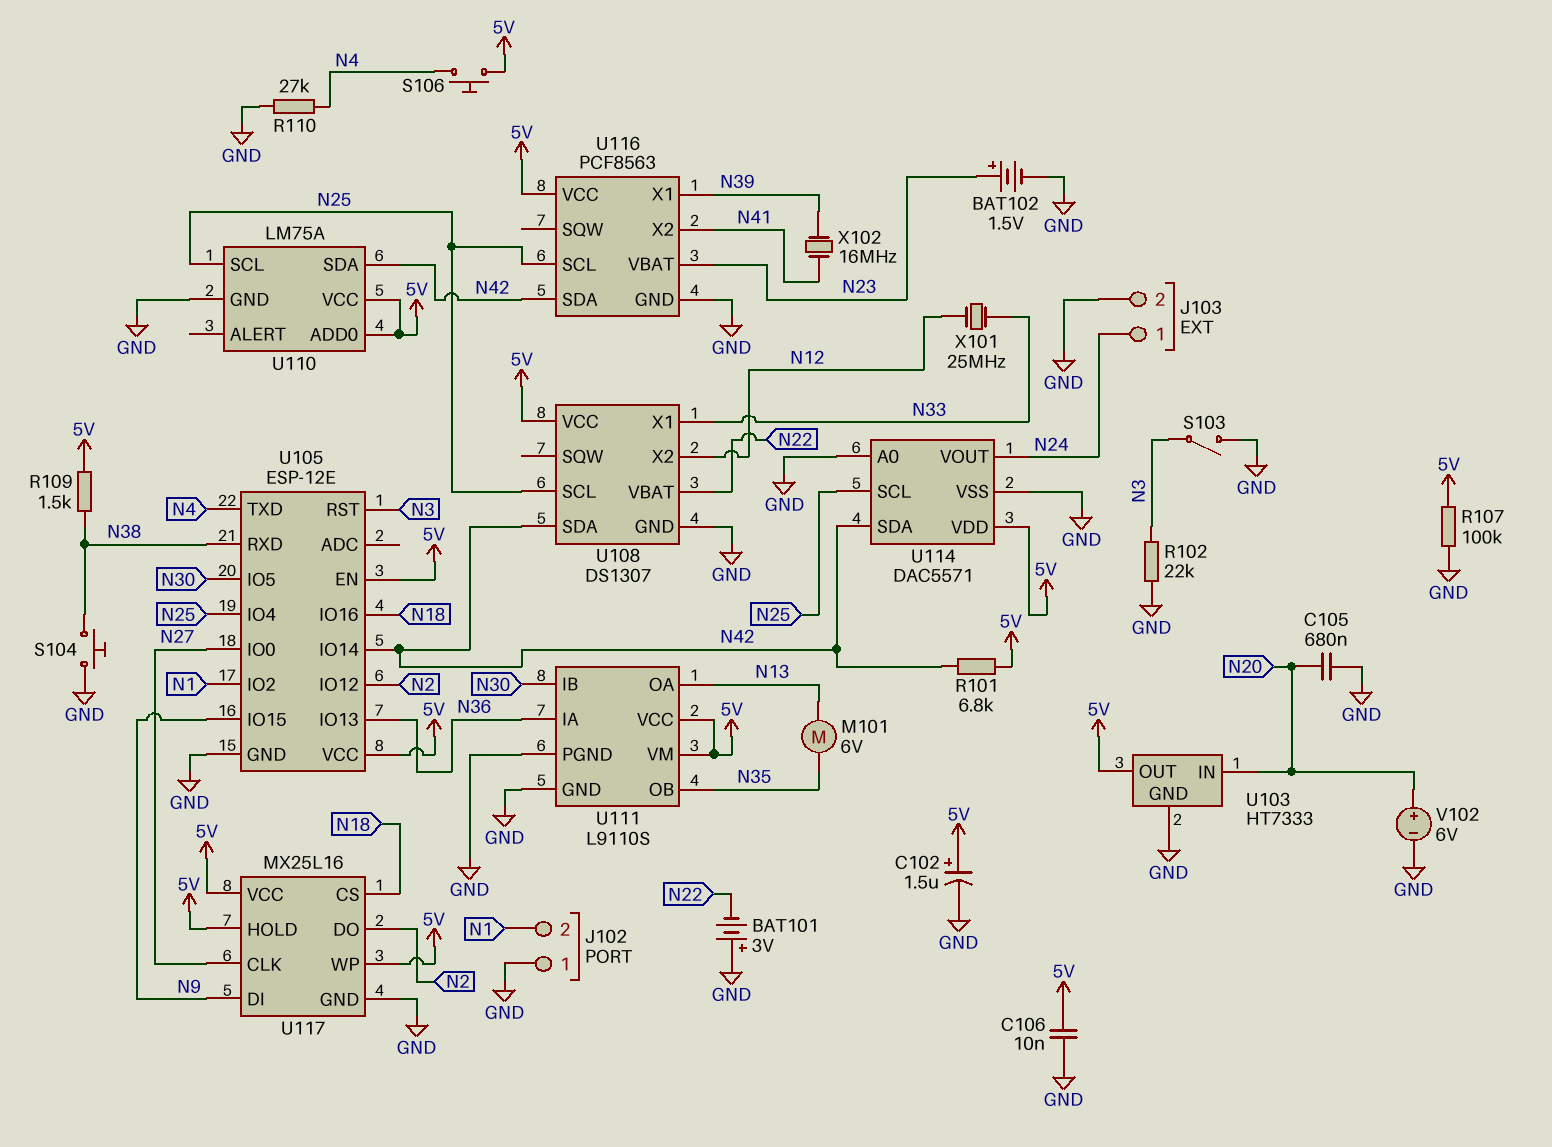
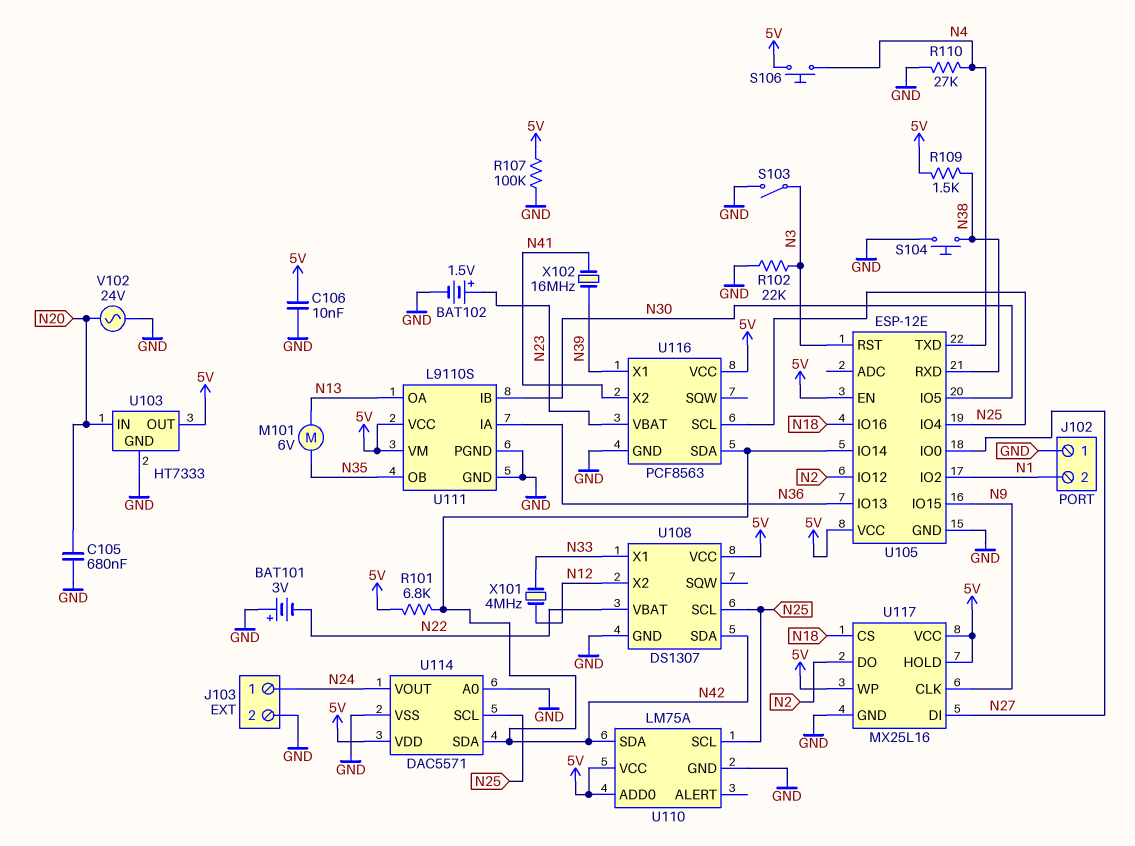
C102: 1.5uF (plus 5V, minus GND) -> none
U117 pin CLK: N27 -> N9
U117 pin DI: N9 -> N27
V102: 6V (plus N20, minus GND) -> AC 24V (GND, N20)
X101: 25MHz (N12, N33) -> 4MHz (N12, N33)

